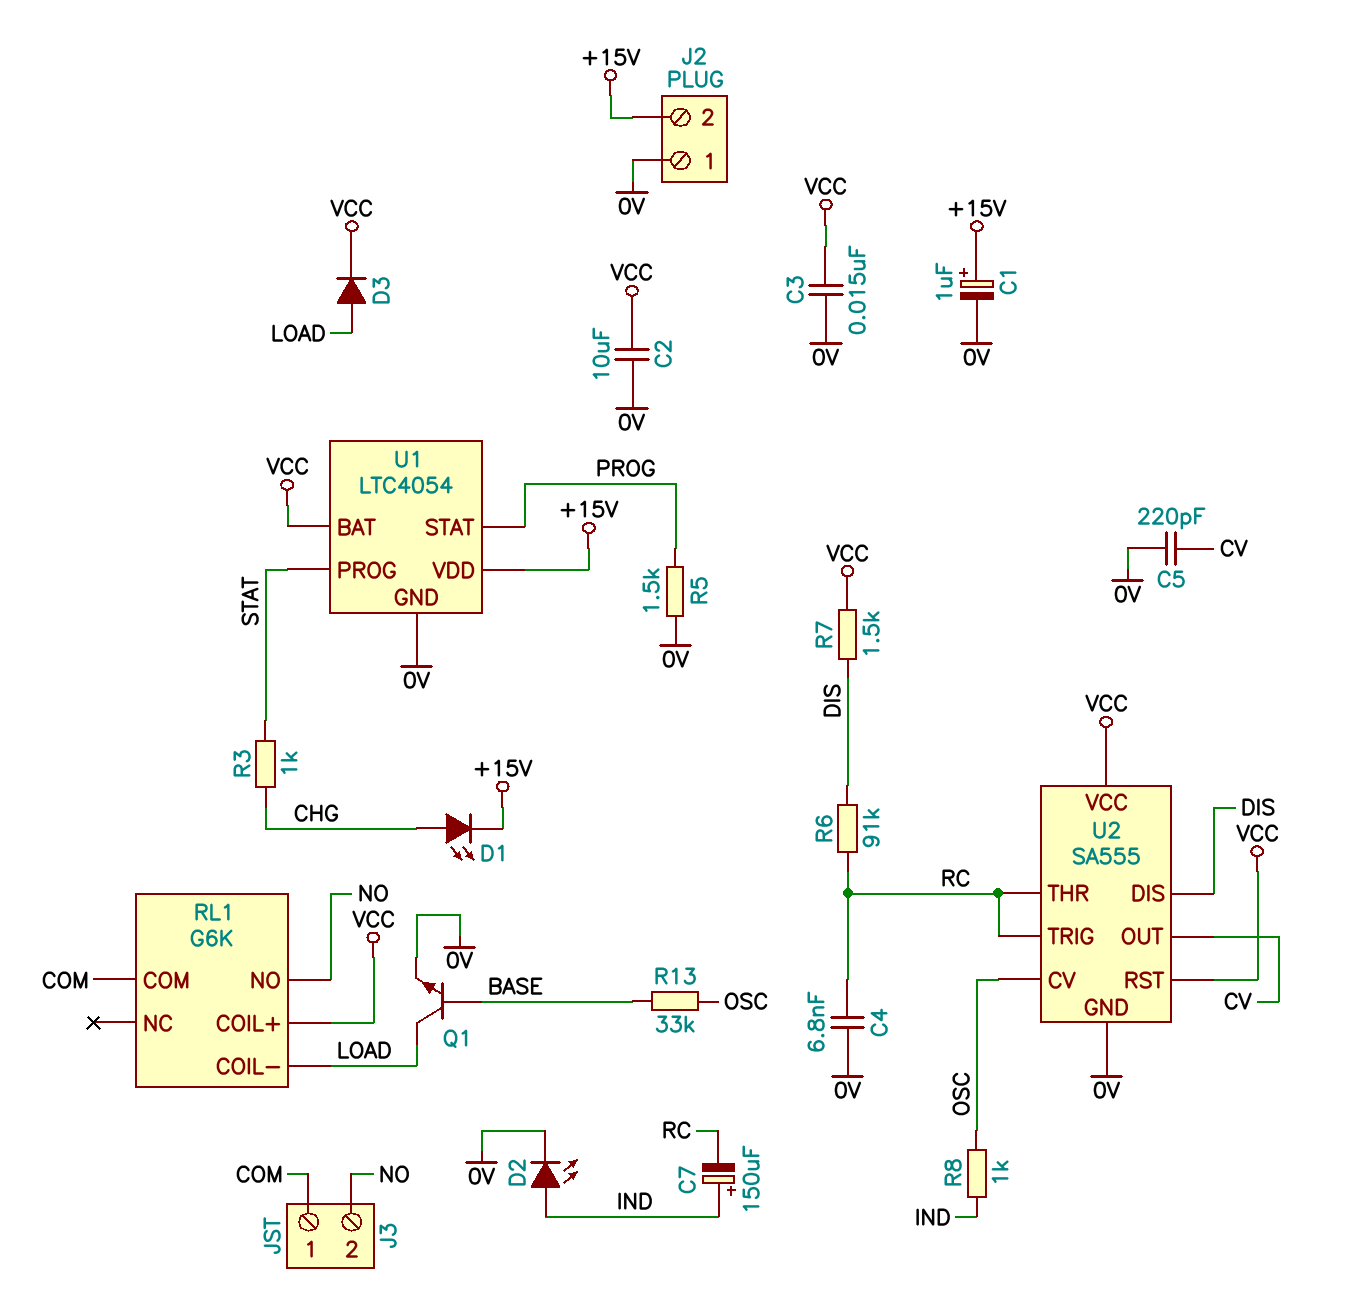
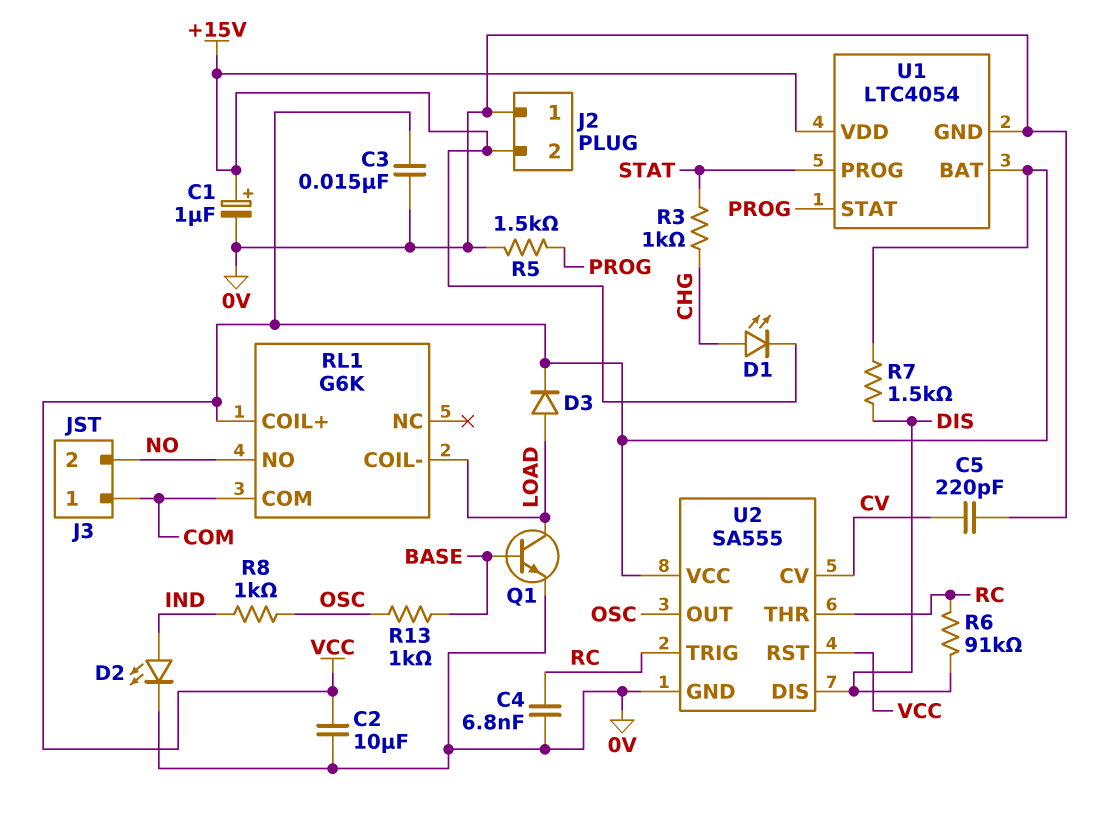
C7: 150uF (plus IND, minus RC) -> none
R13: 33k (BASE, OSC) -> 1k (BASE, OSC)
U2 pin CV: OSC -> CV
U2 pin OUT: CV -> OSC

